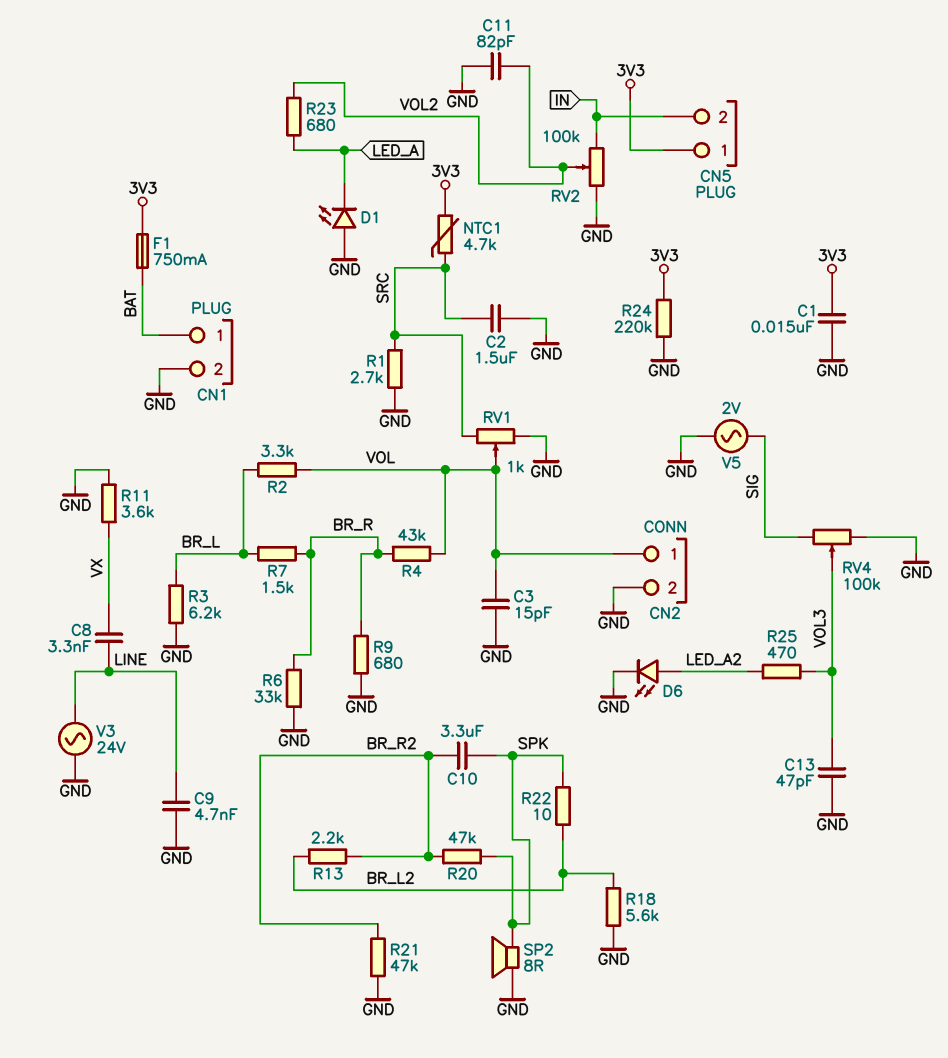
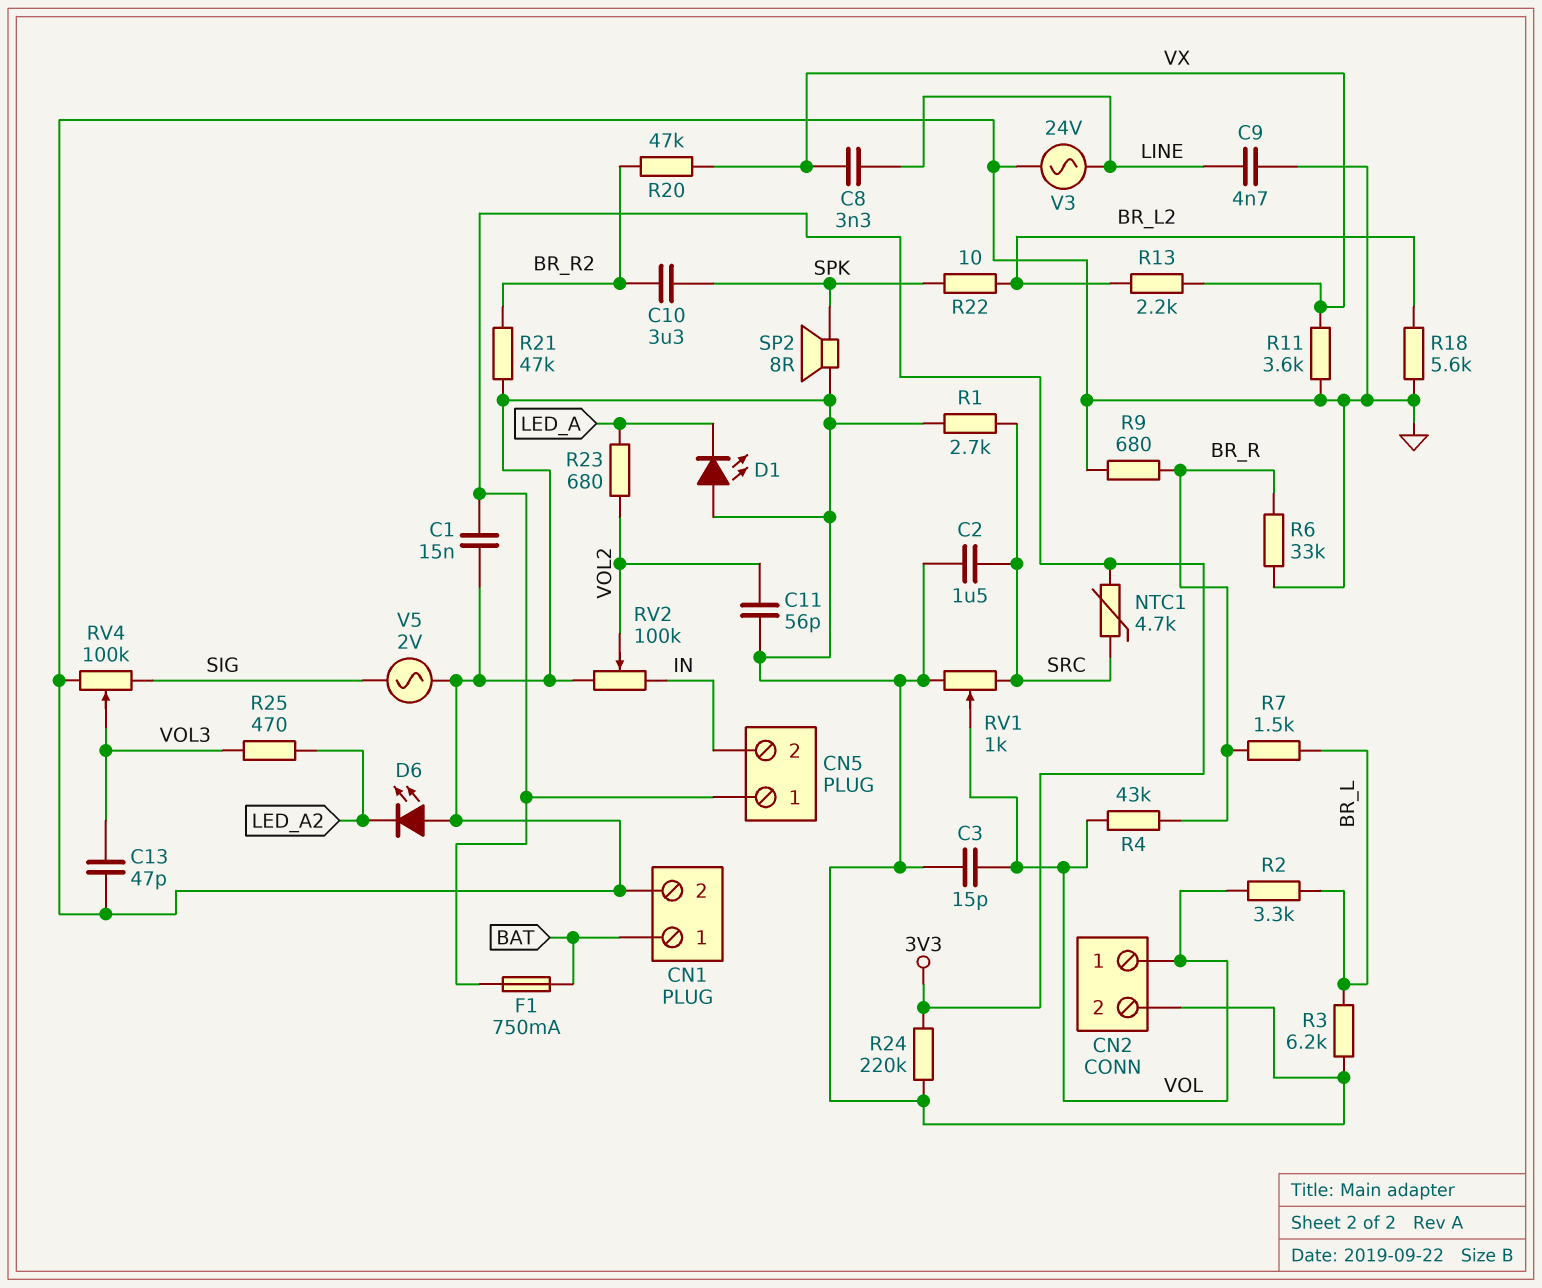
C11: 82pF (GND, VOL2) -> 56pF (GND, VOL2)
D6: LED (A LED_A2, K GND) -> LED (A GND, K LED_A2)
R13: 2.2k (BR_L2, BR_R2) -> 2.2k (BR_L2, VX)
R20: 47k (BR_R2, SPK) -> 47k (BR_R2, VX)

